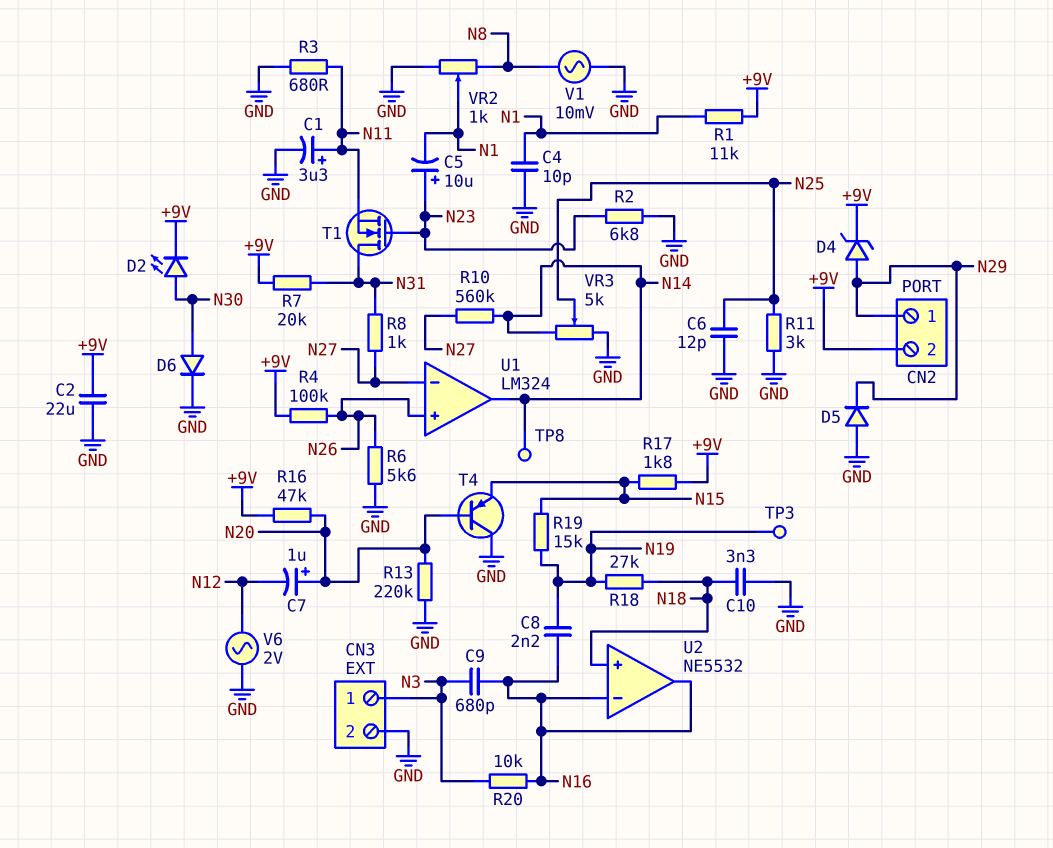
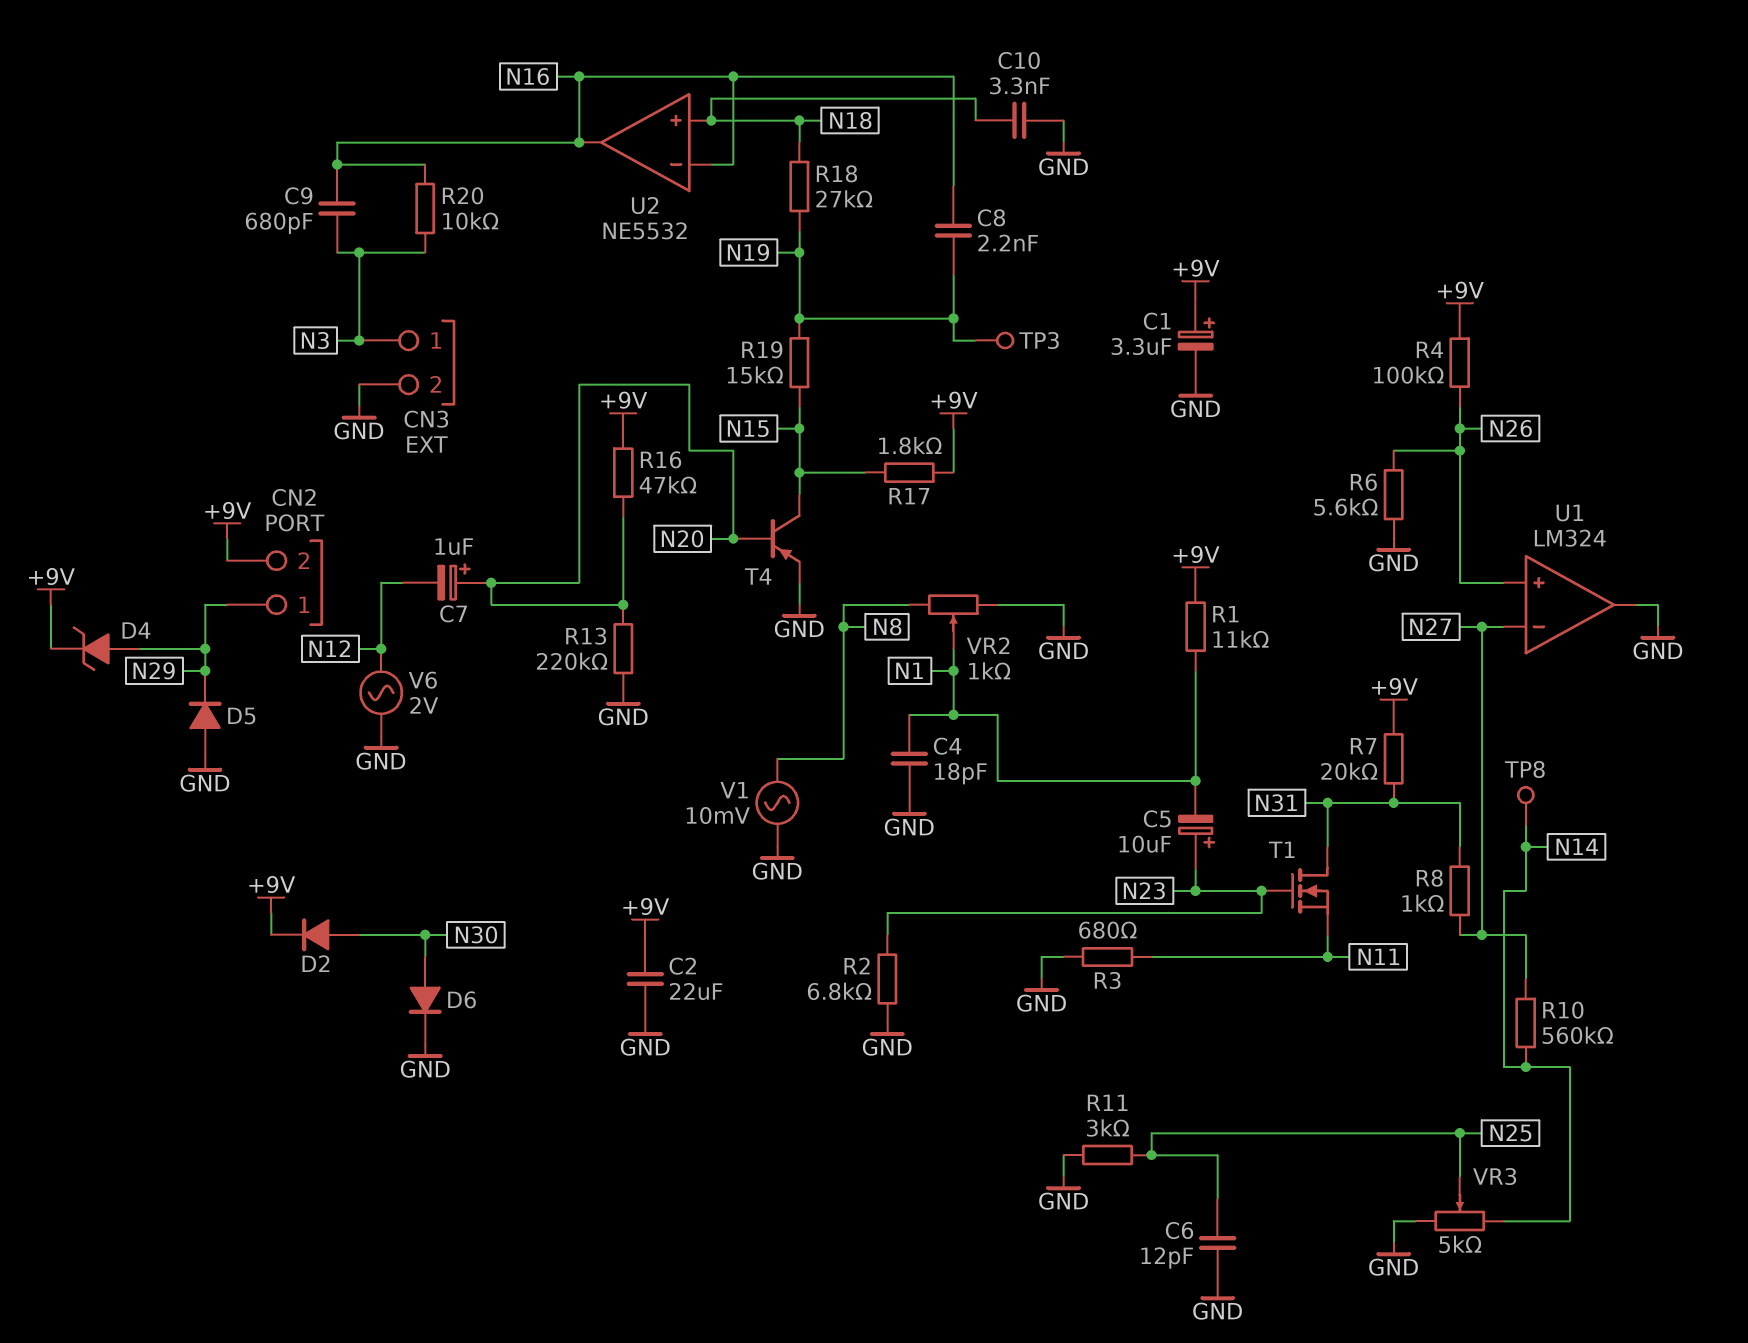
C1: 3.3uF (plus N11, minus GND) -> 3.3uF (plus +9V, minus GND)
C4: 10pF (GND, N1) -> 18pF (GND, N1)
D2: LED (A N30, K +9V) -> diode (A N30, K +9V)
T4: PNP (B N20, C GND, E N15) -> PNP (B N20, C N15, E GND)
U1 pin out: N14 -> GND

